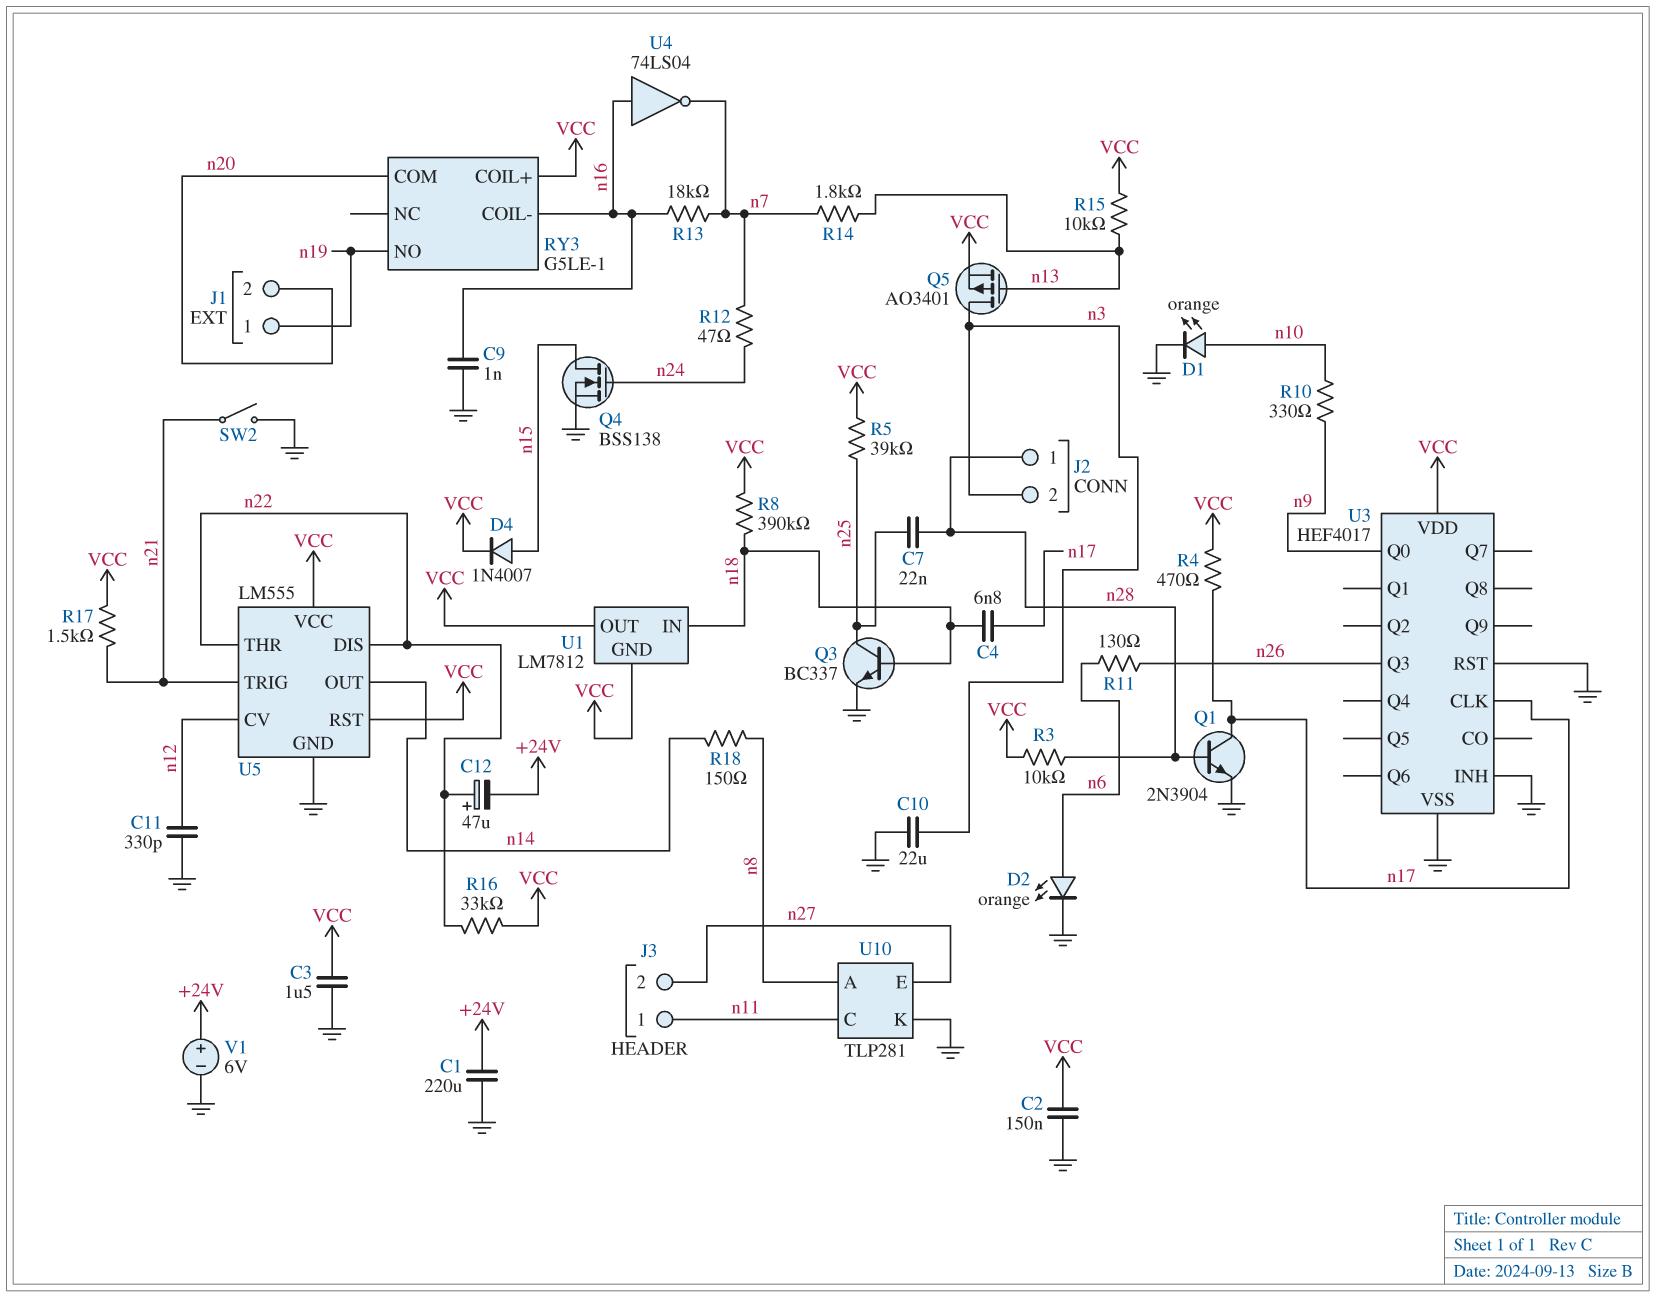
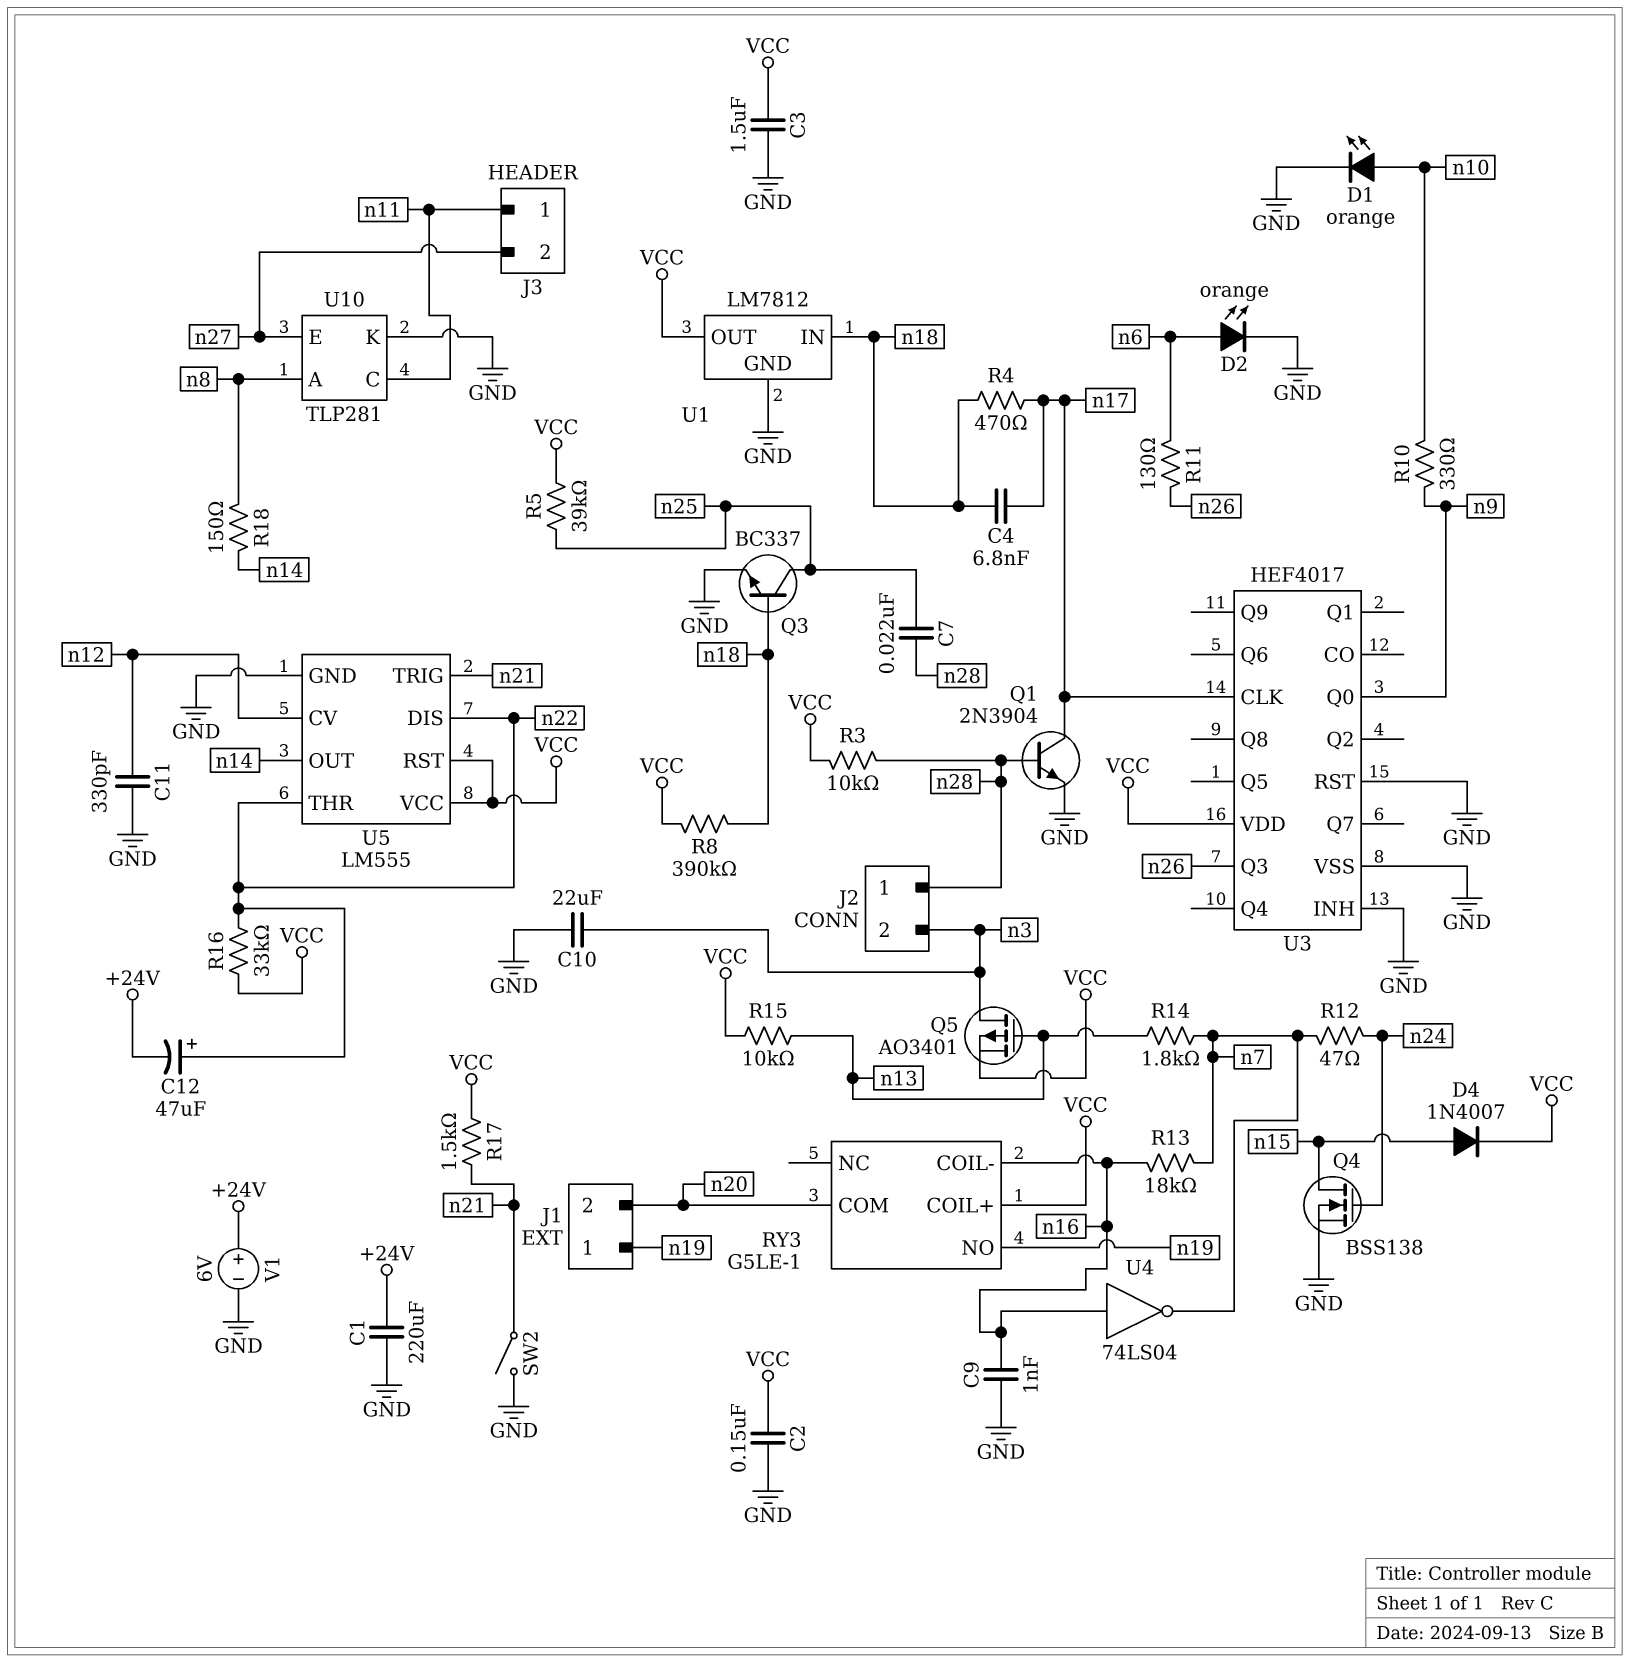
R4: 470 (VCC, n17) -> 470 (n17, n18)
U1 pin GND: VCC -> GND

